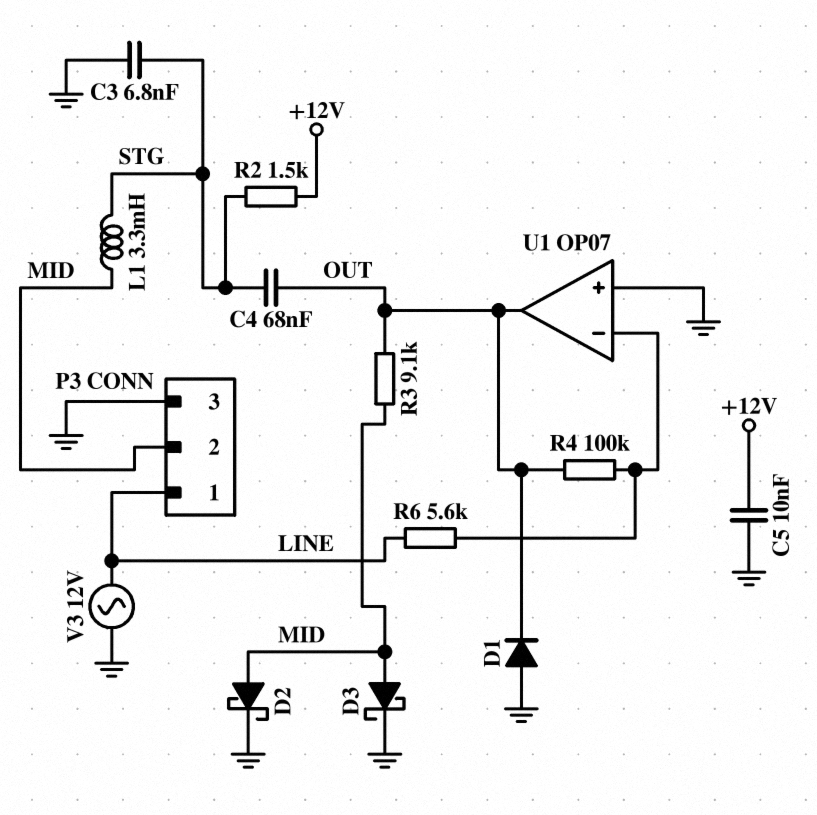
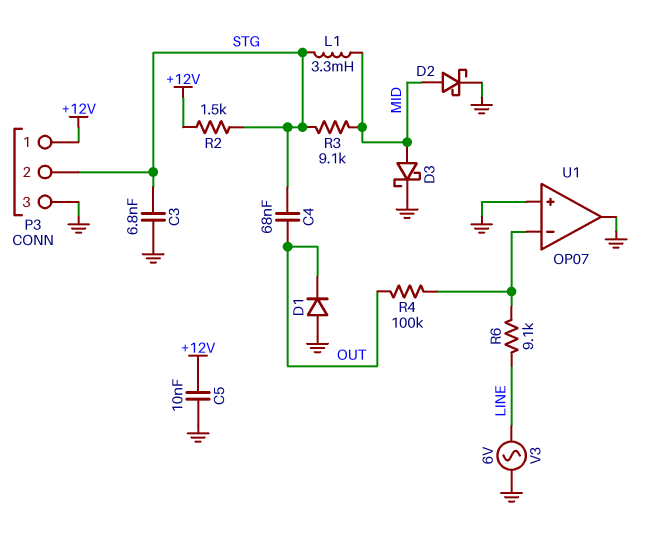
P3 pin 1: LINE -> +12V
P3 pin 2: MID -> STG
R3: 9.1k (MID, OUT) -> 9.1k (MID, STG)
R6: 5.6k (LINE, U1/in-) -> 9.1k (LINE, U1/in-)
U1 pin out: OUT -> GND
V3: AC 12V (GND, LINE) -> AC 6V (GND, LINE)

